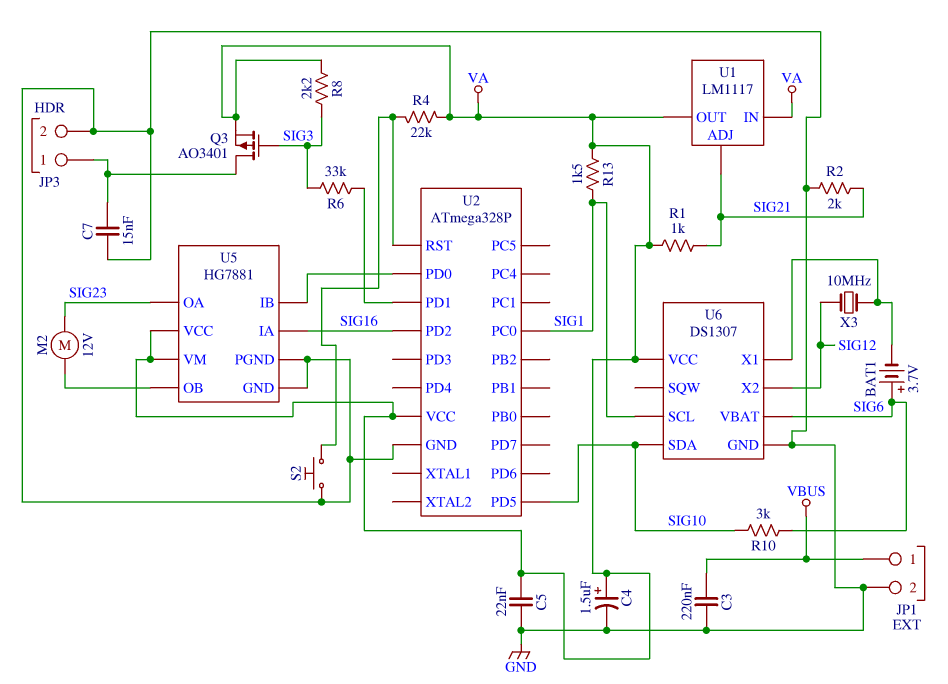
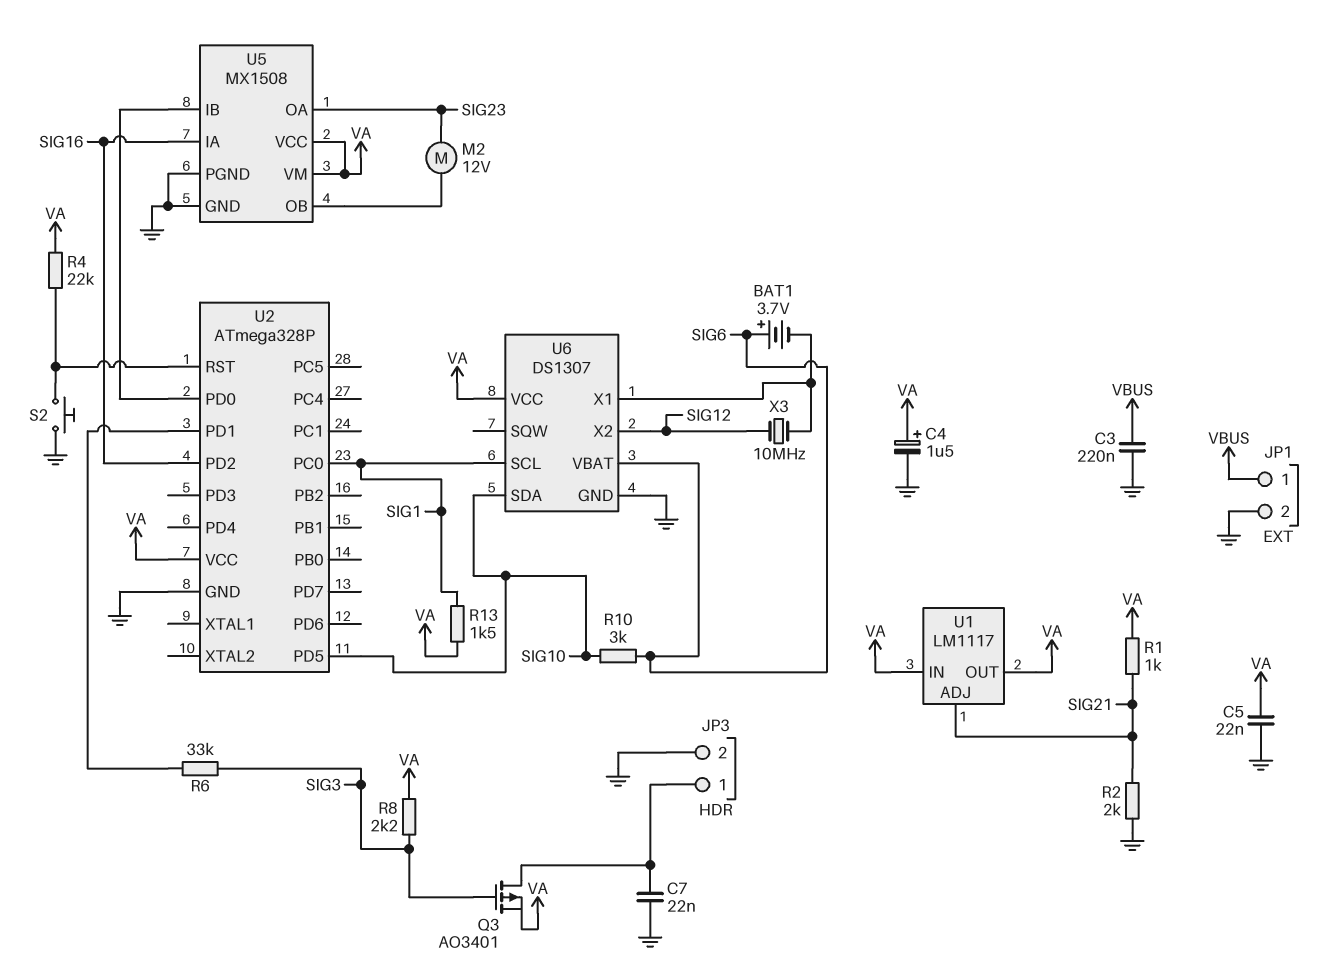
C7: 15nF (GND, JP3/1) -> 22nF (GND, JP3/1)
U5: HG7881 -> MX1508

